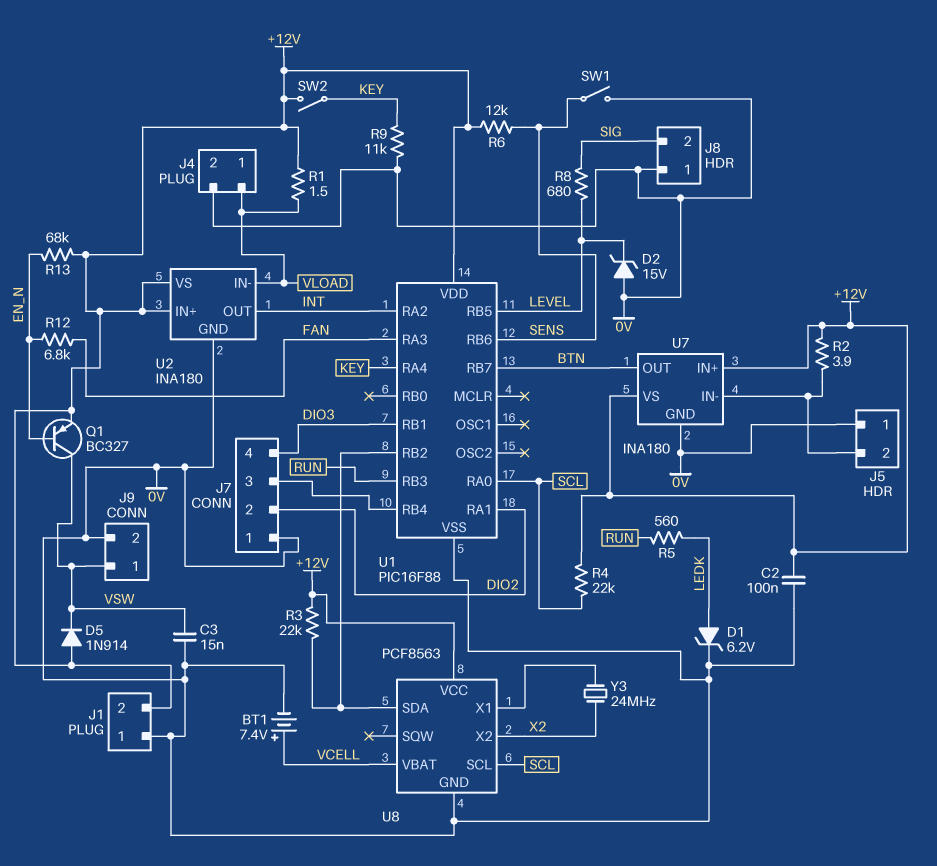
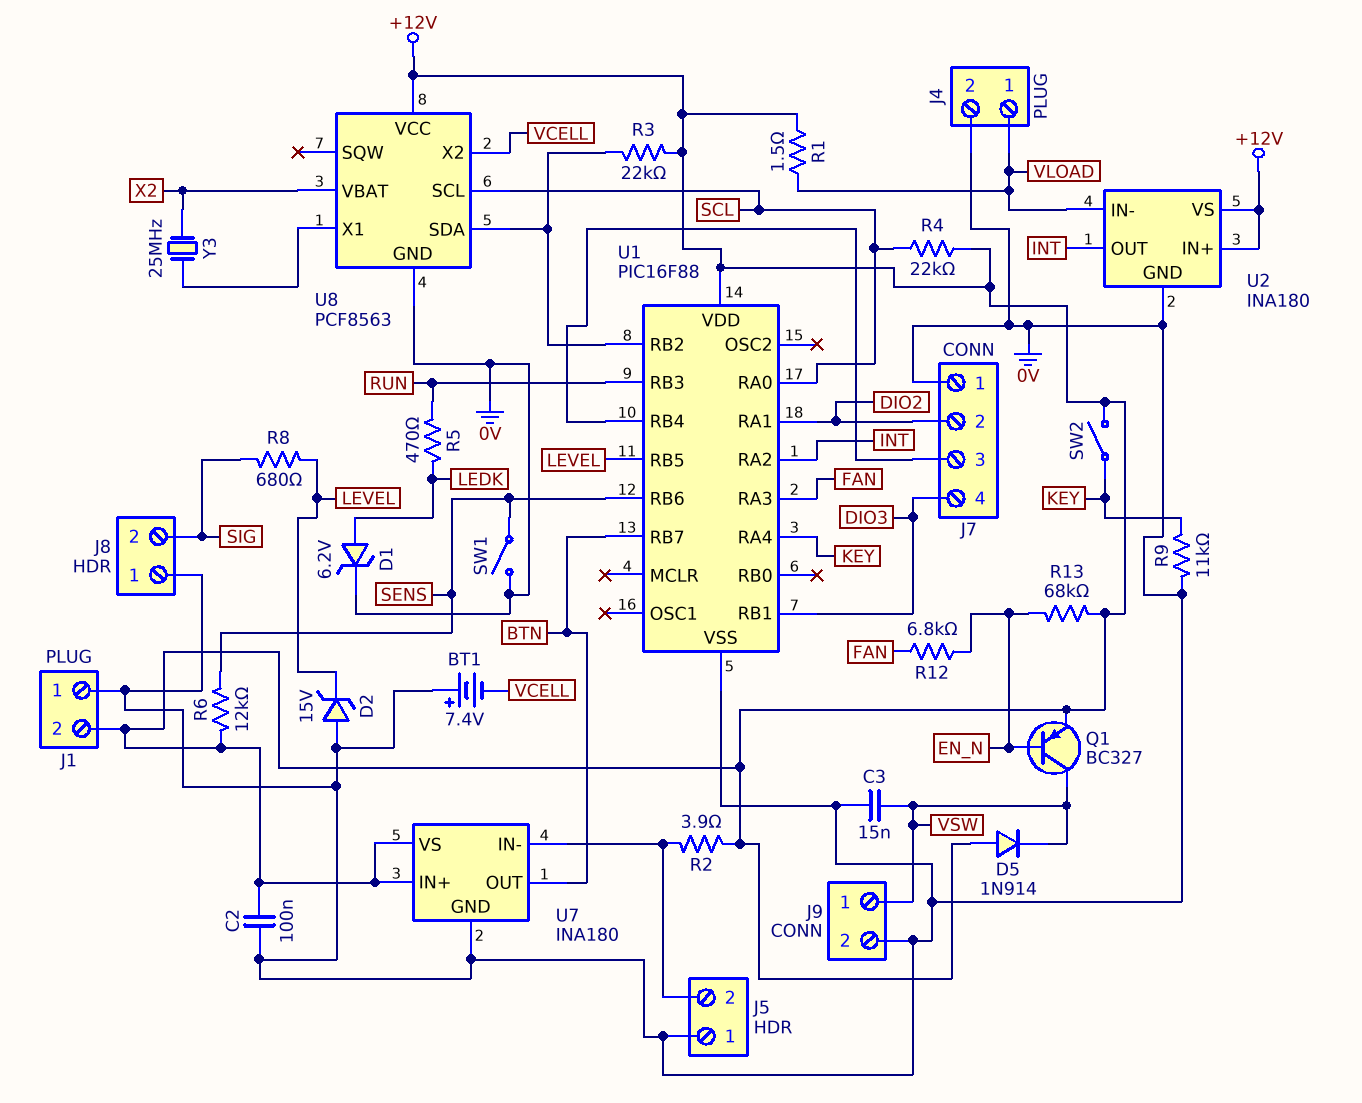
BT1: 7.4V (plus VCELL, minus 0V) -> 7.4V (plus 0V, minus VCELL)
R5: 560 (LEDK, RUN) -> 470 (LEDK, RUN)
U8 pin VBAT: VCELL -> X2
U8 pin X2: X2 -> VCELL
Y3: 24MHz (U8/X1, X2) -> 25MHz (U8/X1, X2)

